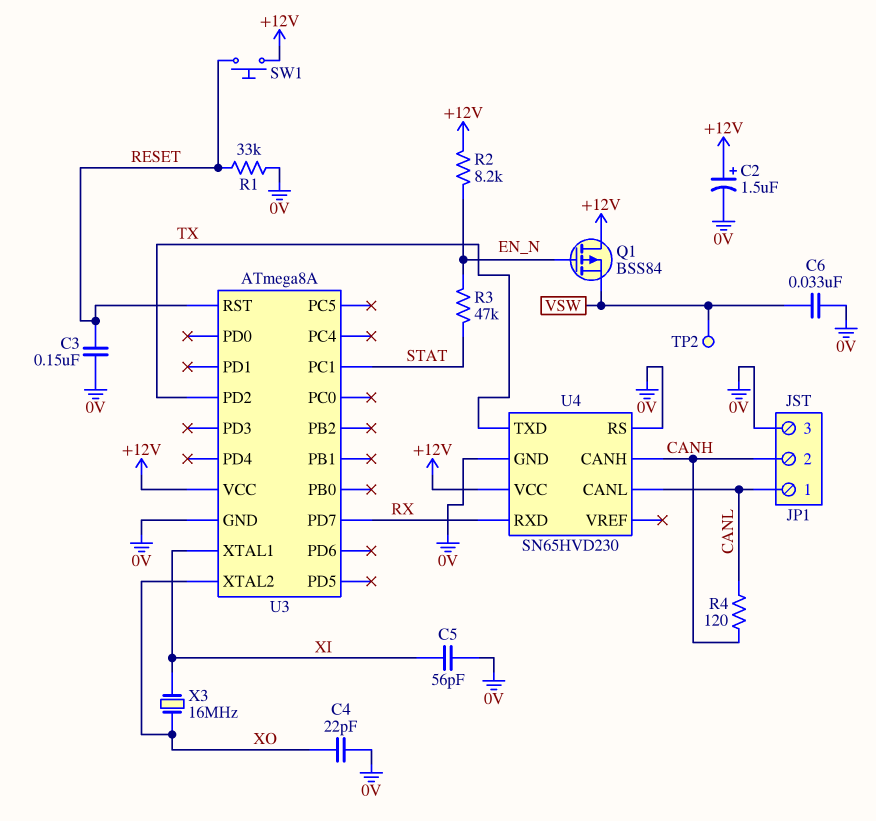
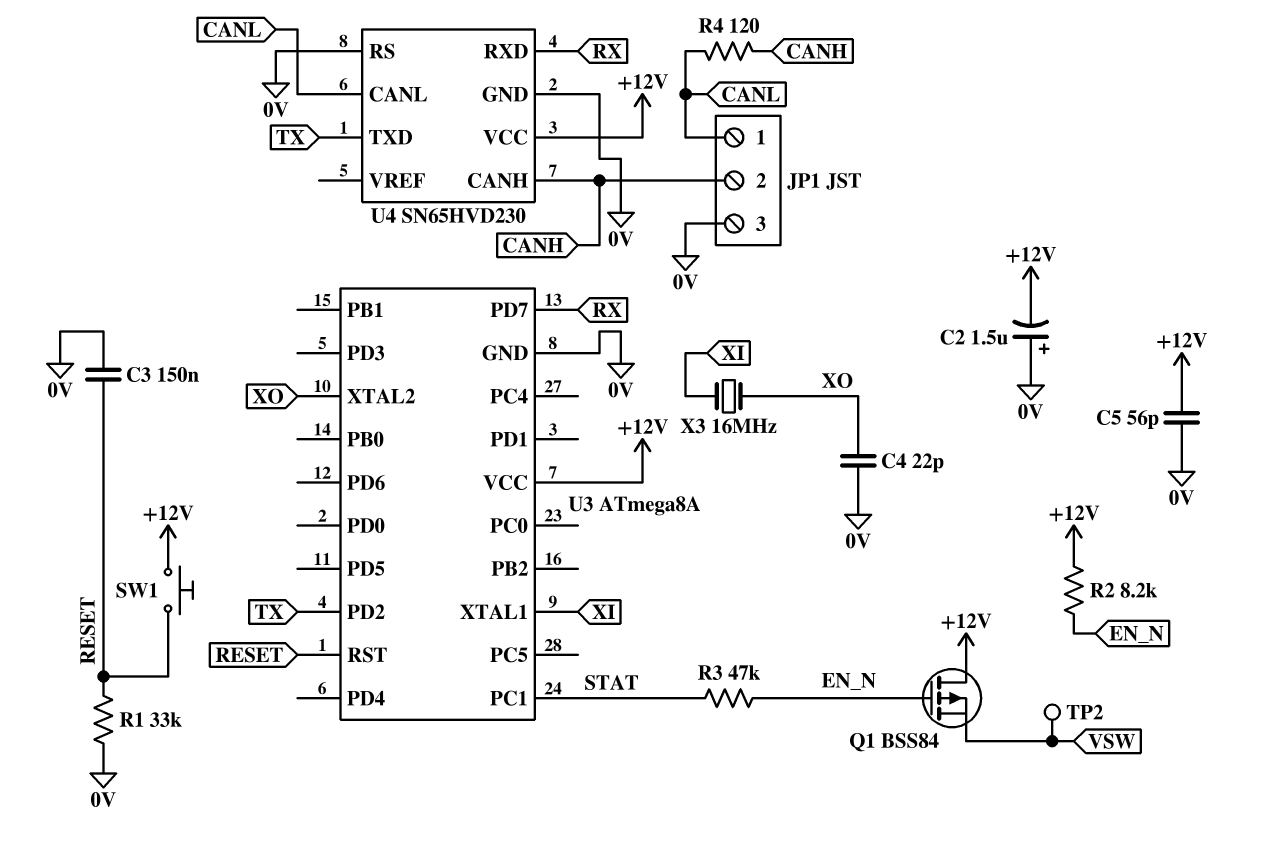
C2: 1.5uF (plus +12V, minus 0V) -> 1.5uF (plus 0V, minus +12V)
C5: 56pF (0V, XI) -> 56pF (+12V, 0V)
C6: 33nF (0V, VSW) -> none

